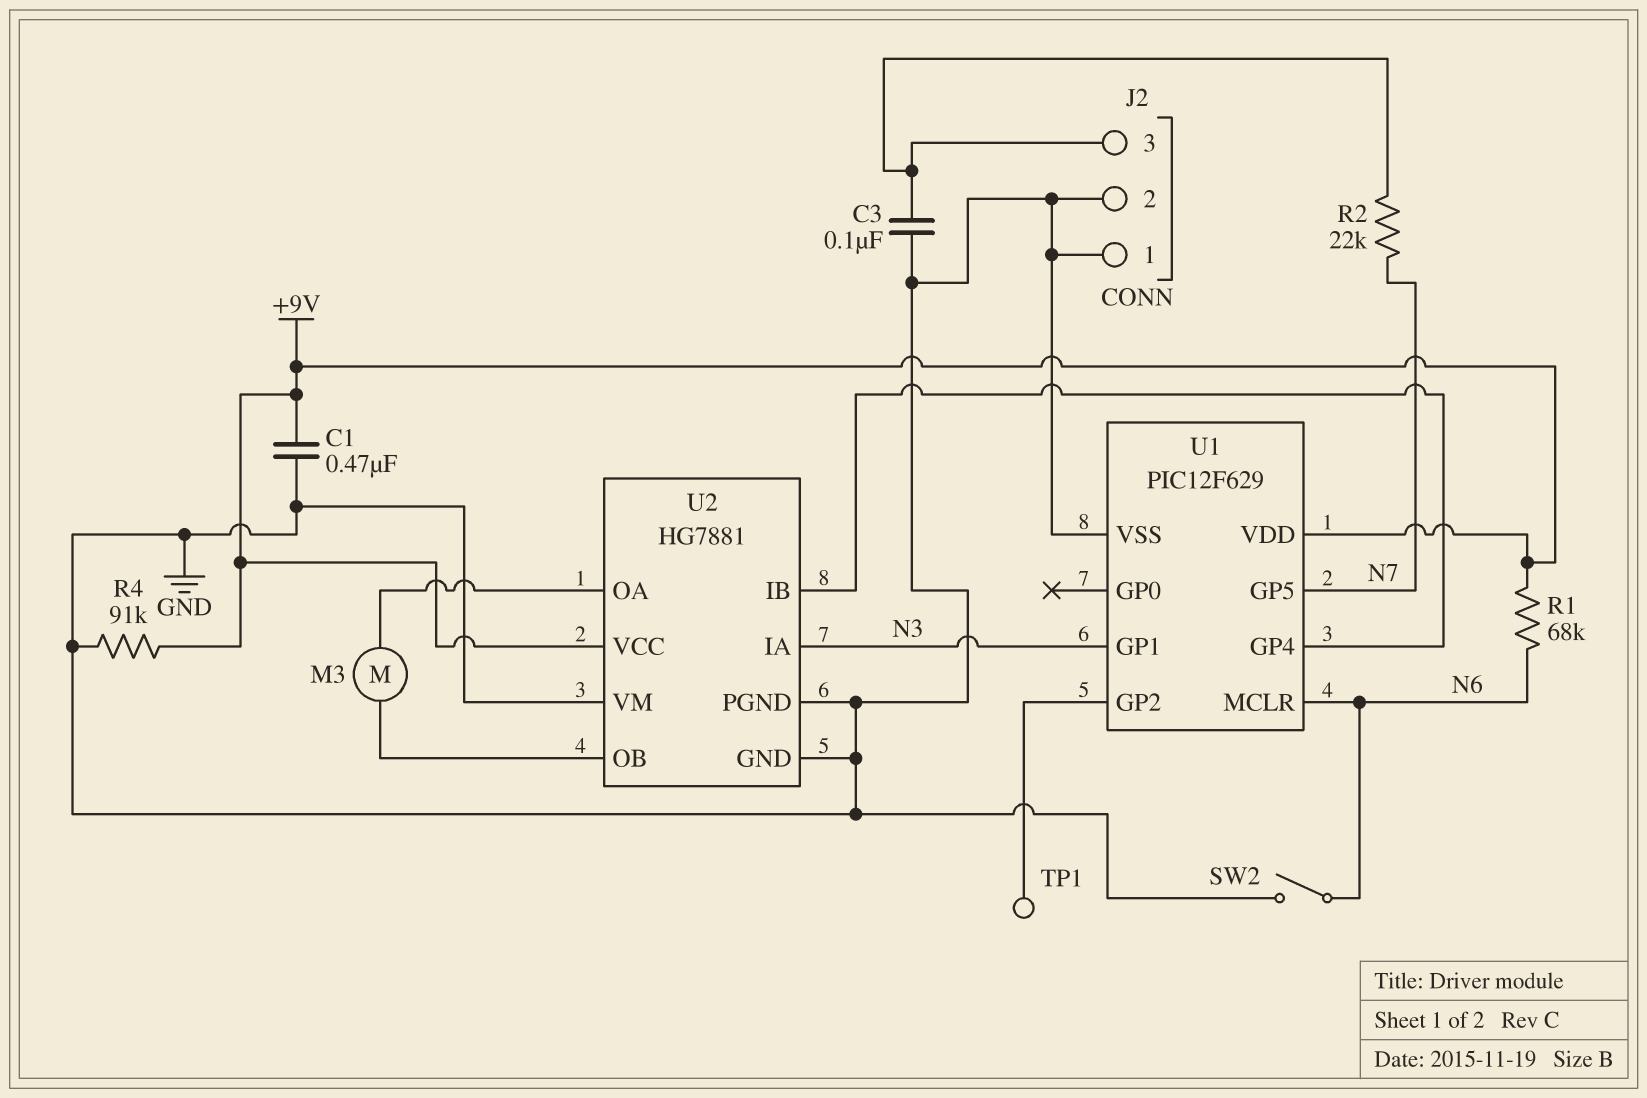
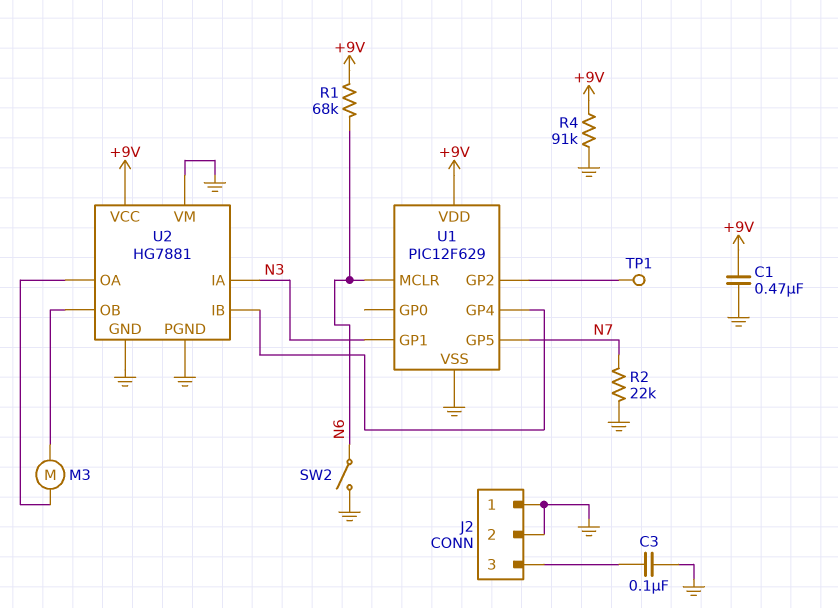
R2: 22k (J2/3, N7) -> 22k (GND, N7)

